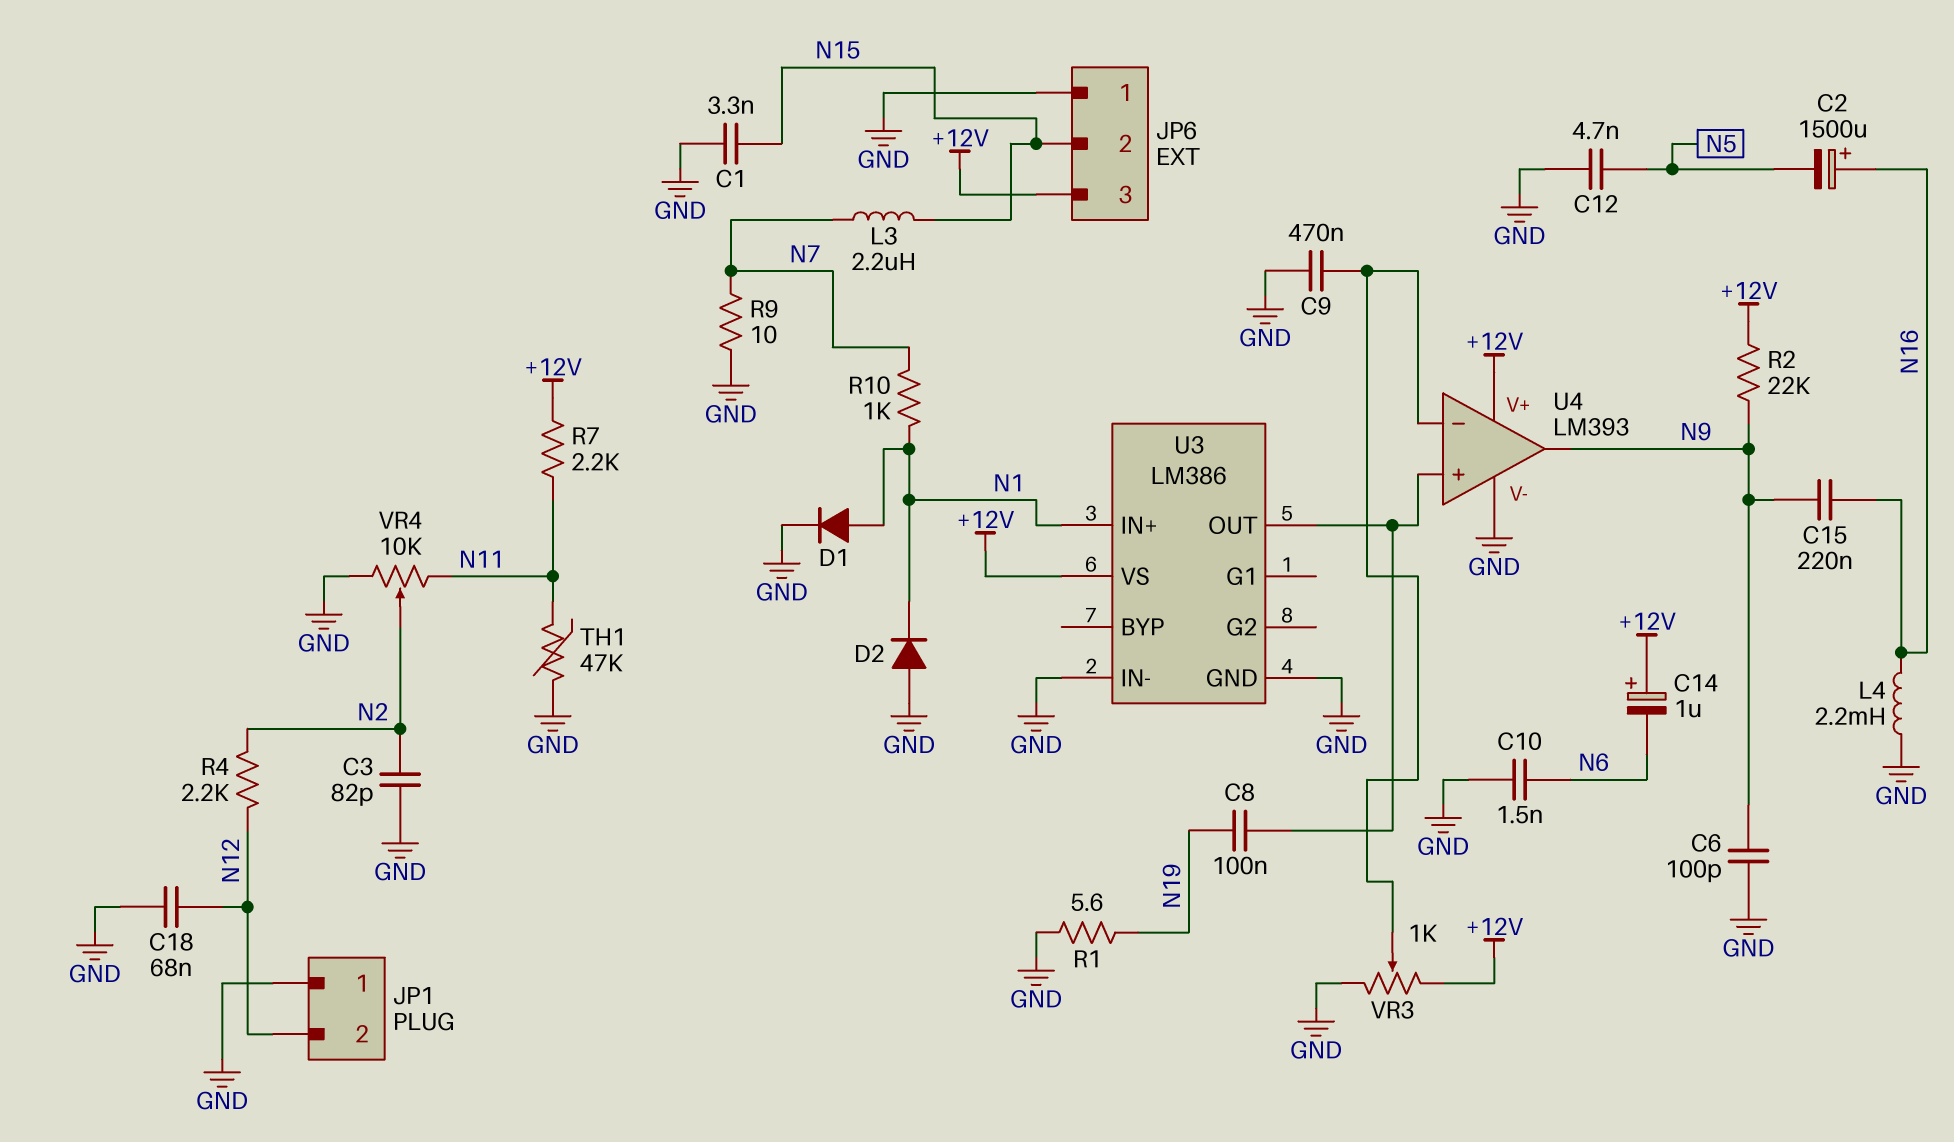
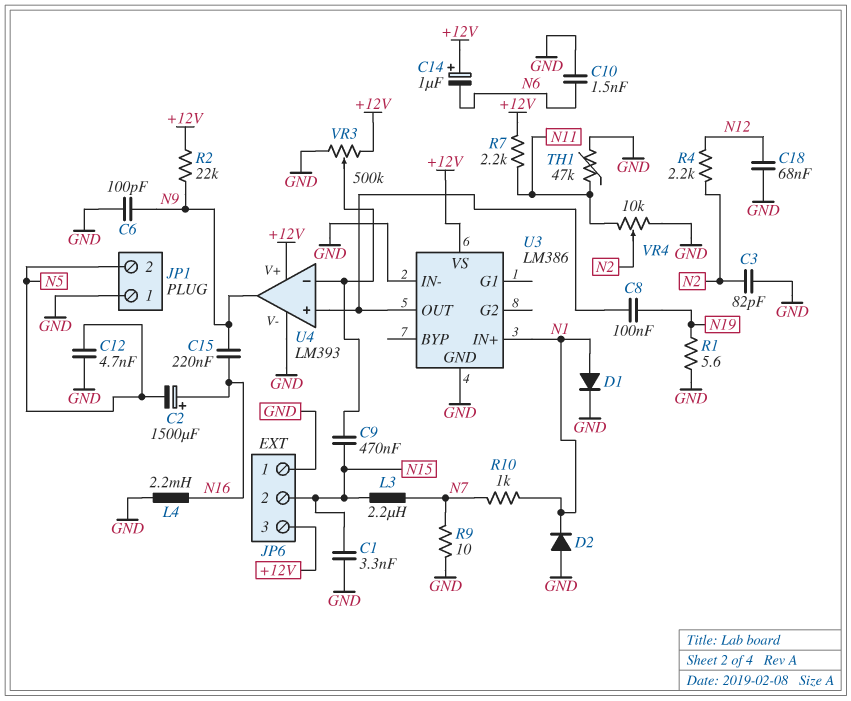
C9: 470nF (GND, U4/in-) -> 470nF (N15, U4/in-)
JP1 pin 2: N12 -> N5
VR3: 1k (+12V, GND, wiper U4/in-) -> 500k (+12V, GND, wiper U4/in-)

